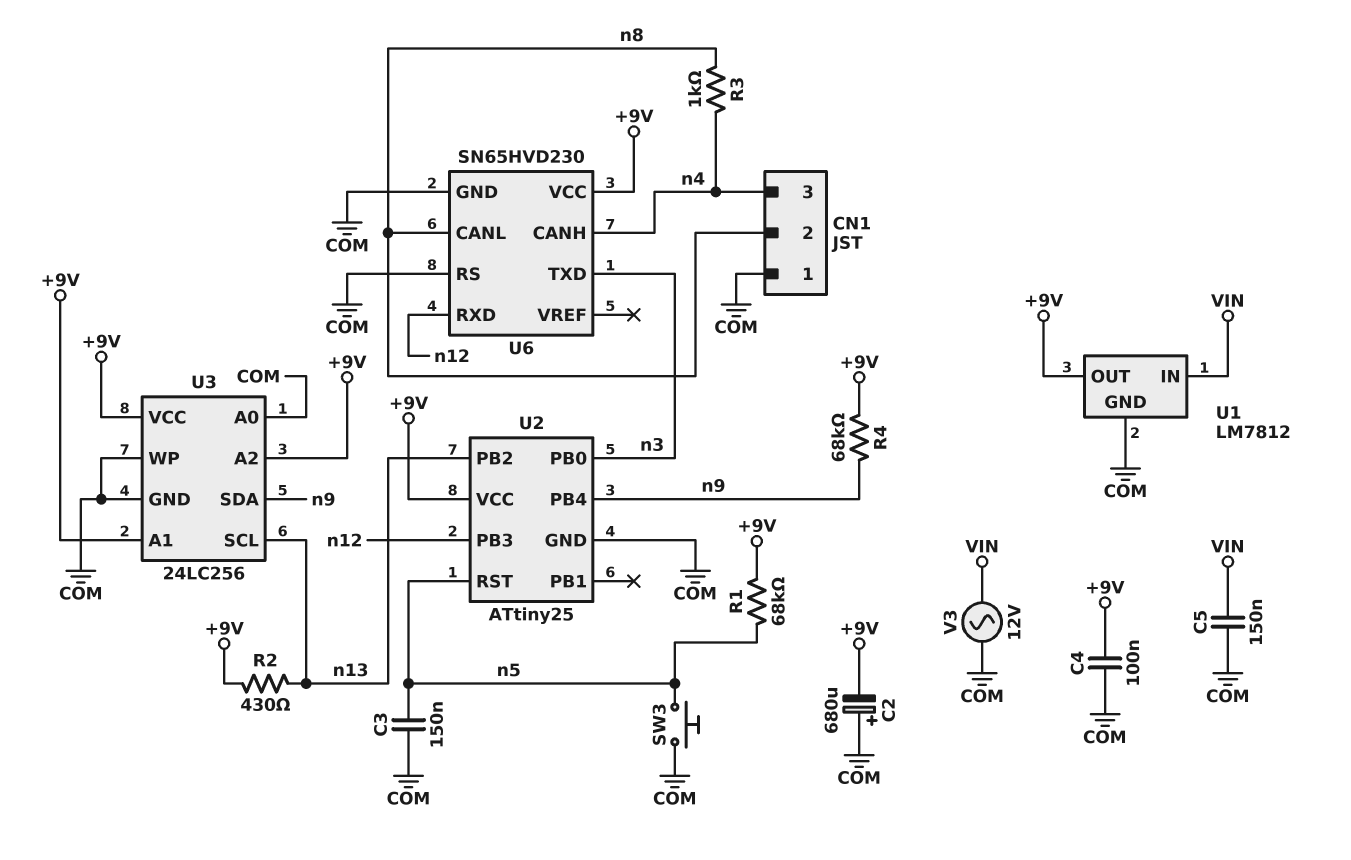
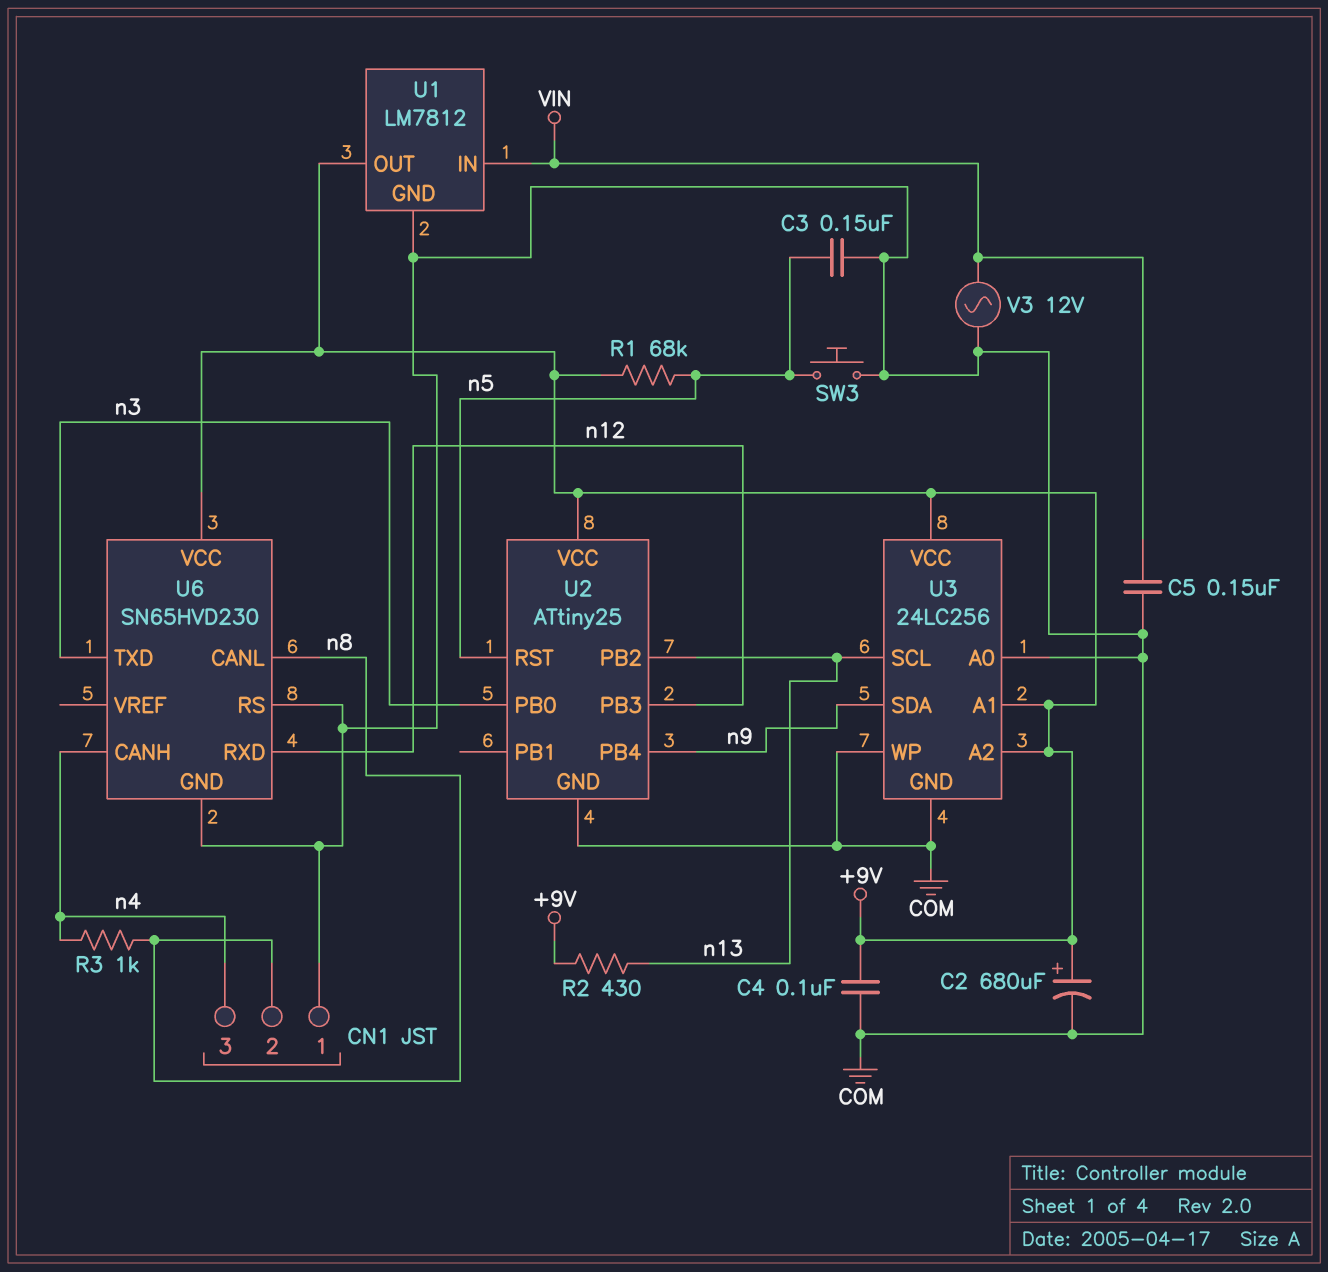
C2: 680uF (plus COM, minus +9V) -> 680uF (plus +9V, minus COM)
R4: 68k (+9V, n9) -> none

